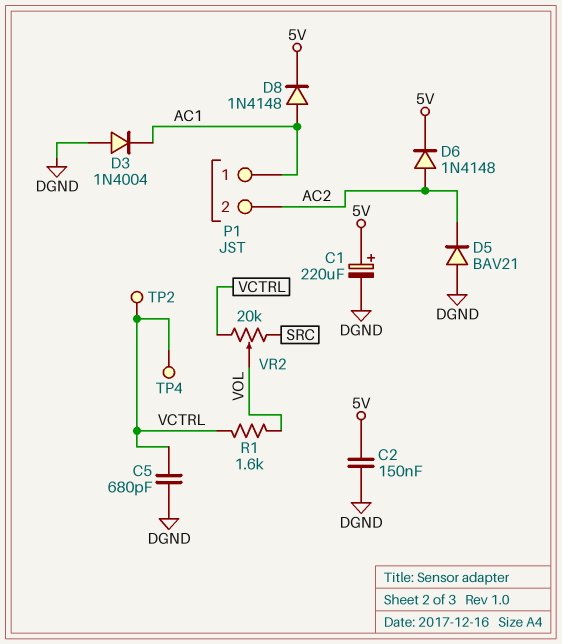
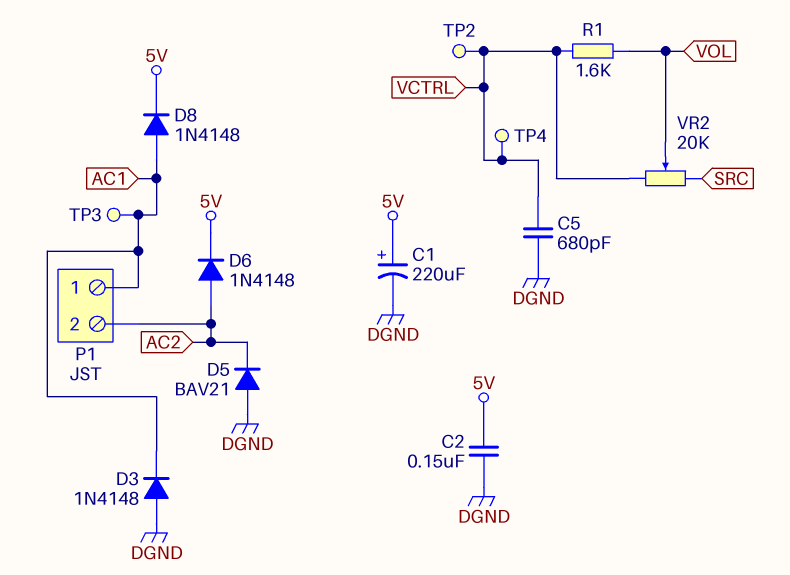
D3: diode 1N4004 (A DGND, K AC1) -> diode 1N4148 (A DGND, K AC1)
TP3: none -> test point (AC1)

